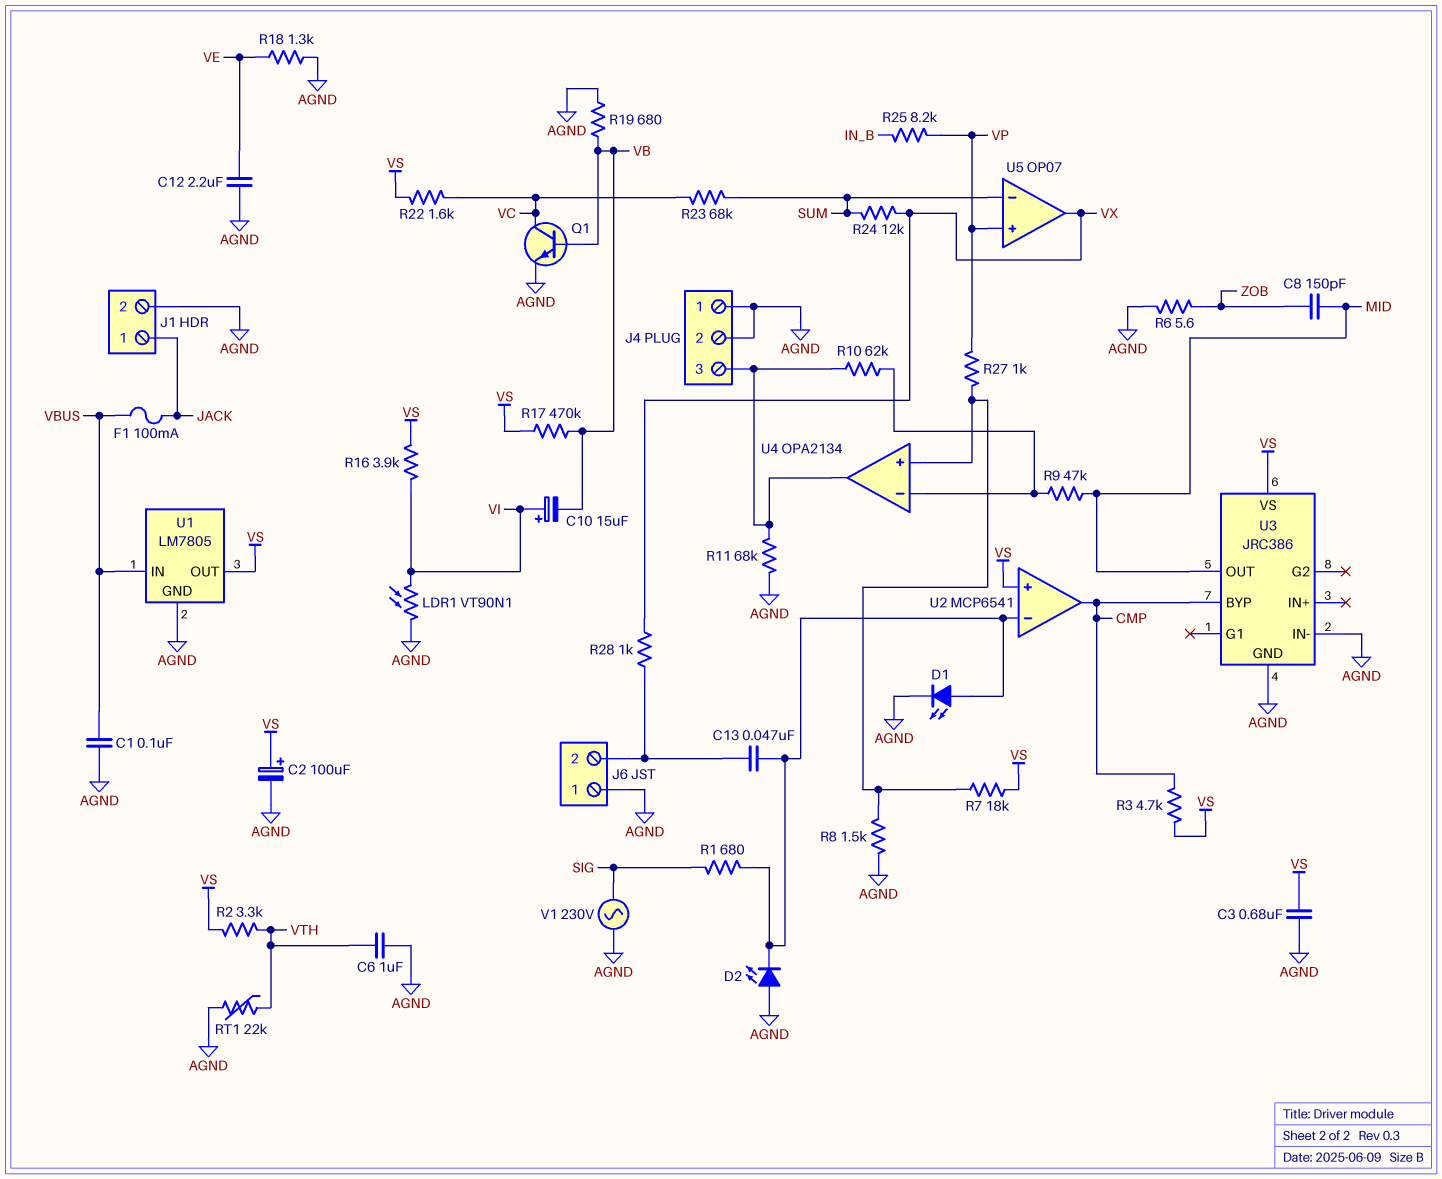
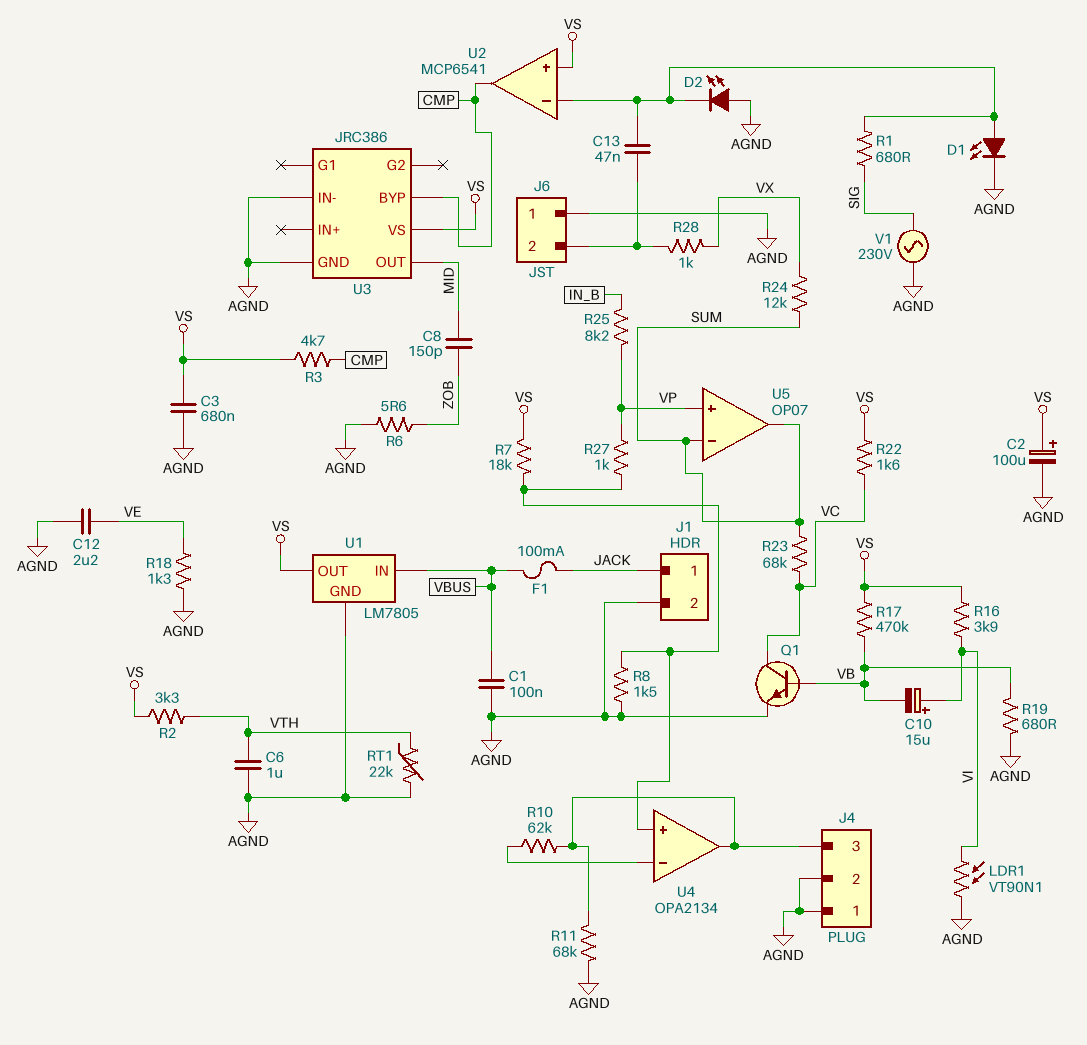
R9: 47k (MID, U4/in-) -> none
U5 pin out: VX -> SUM

